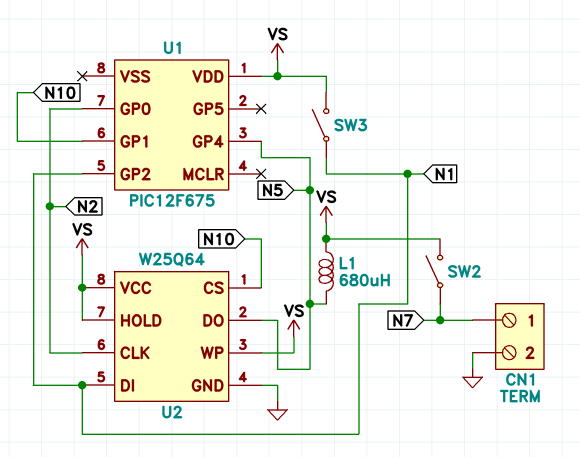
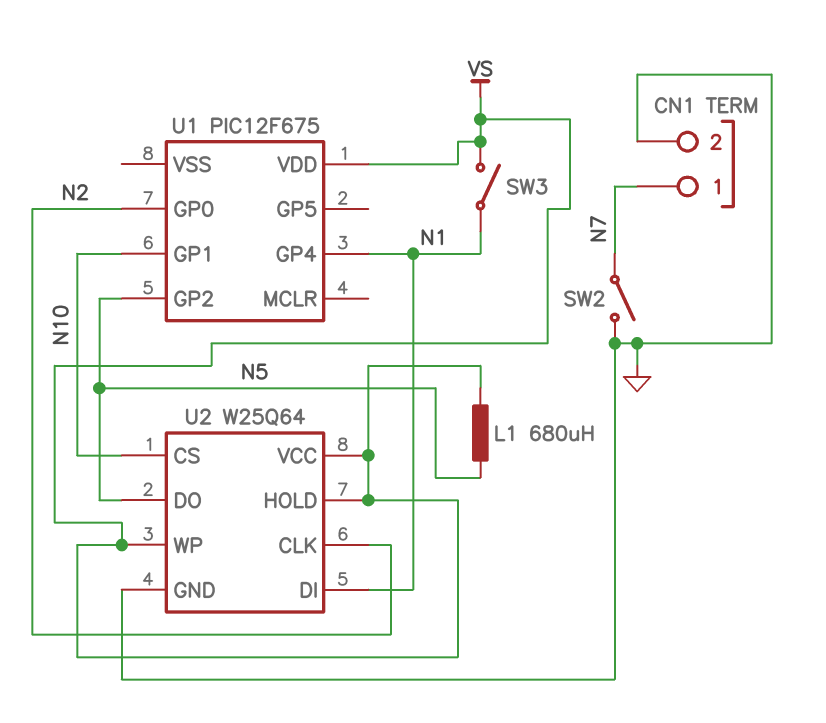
SW2: switch (N7, VS) -> switch (GND, N7)
U1 pin GP2: N1 -> N5
U1 pin GP4: N5 -> N1

